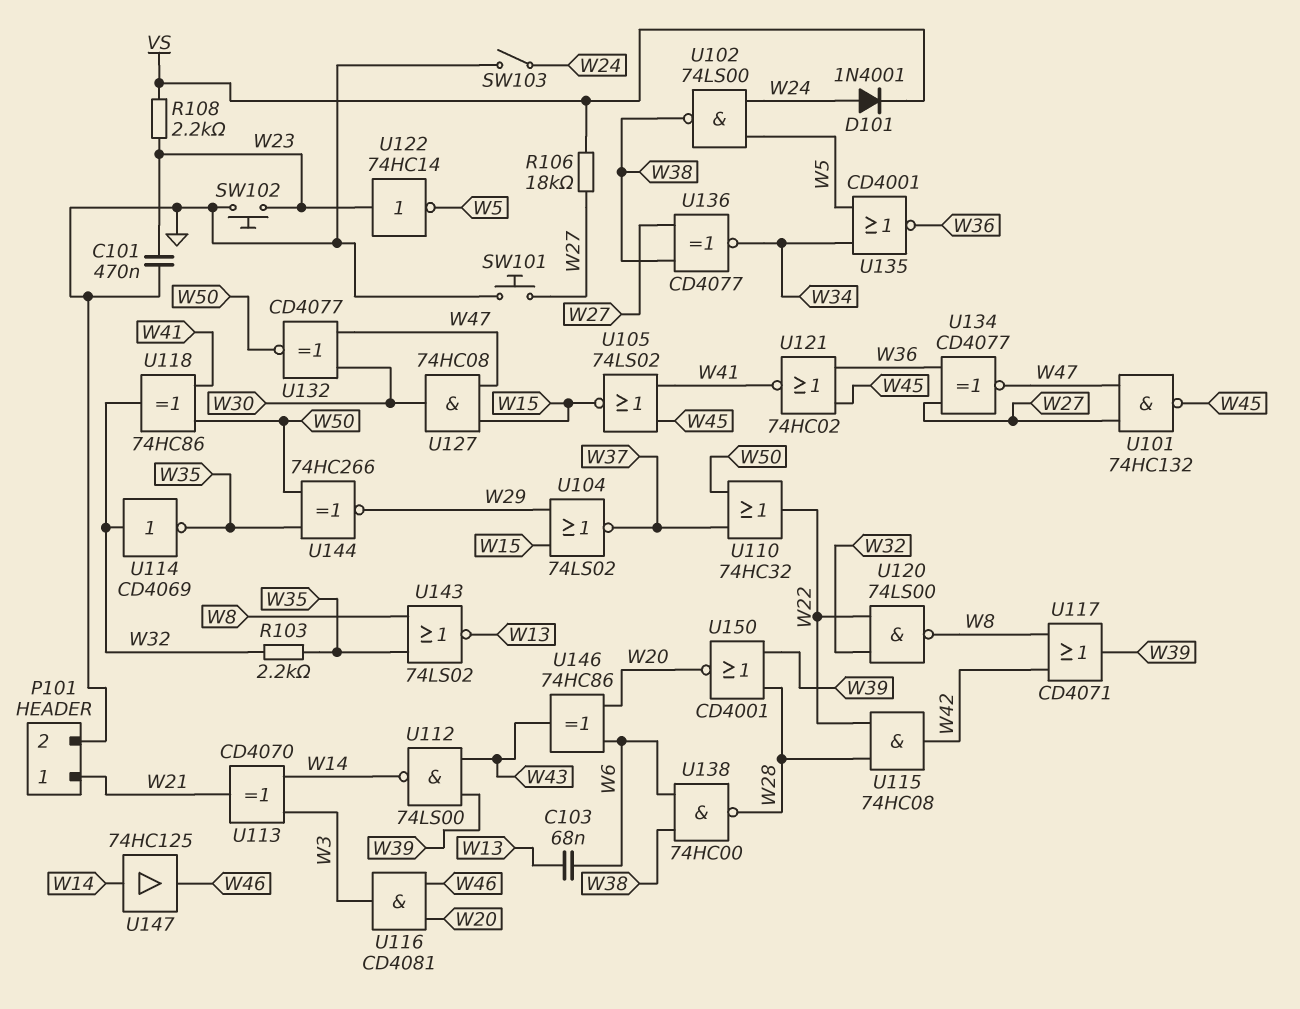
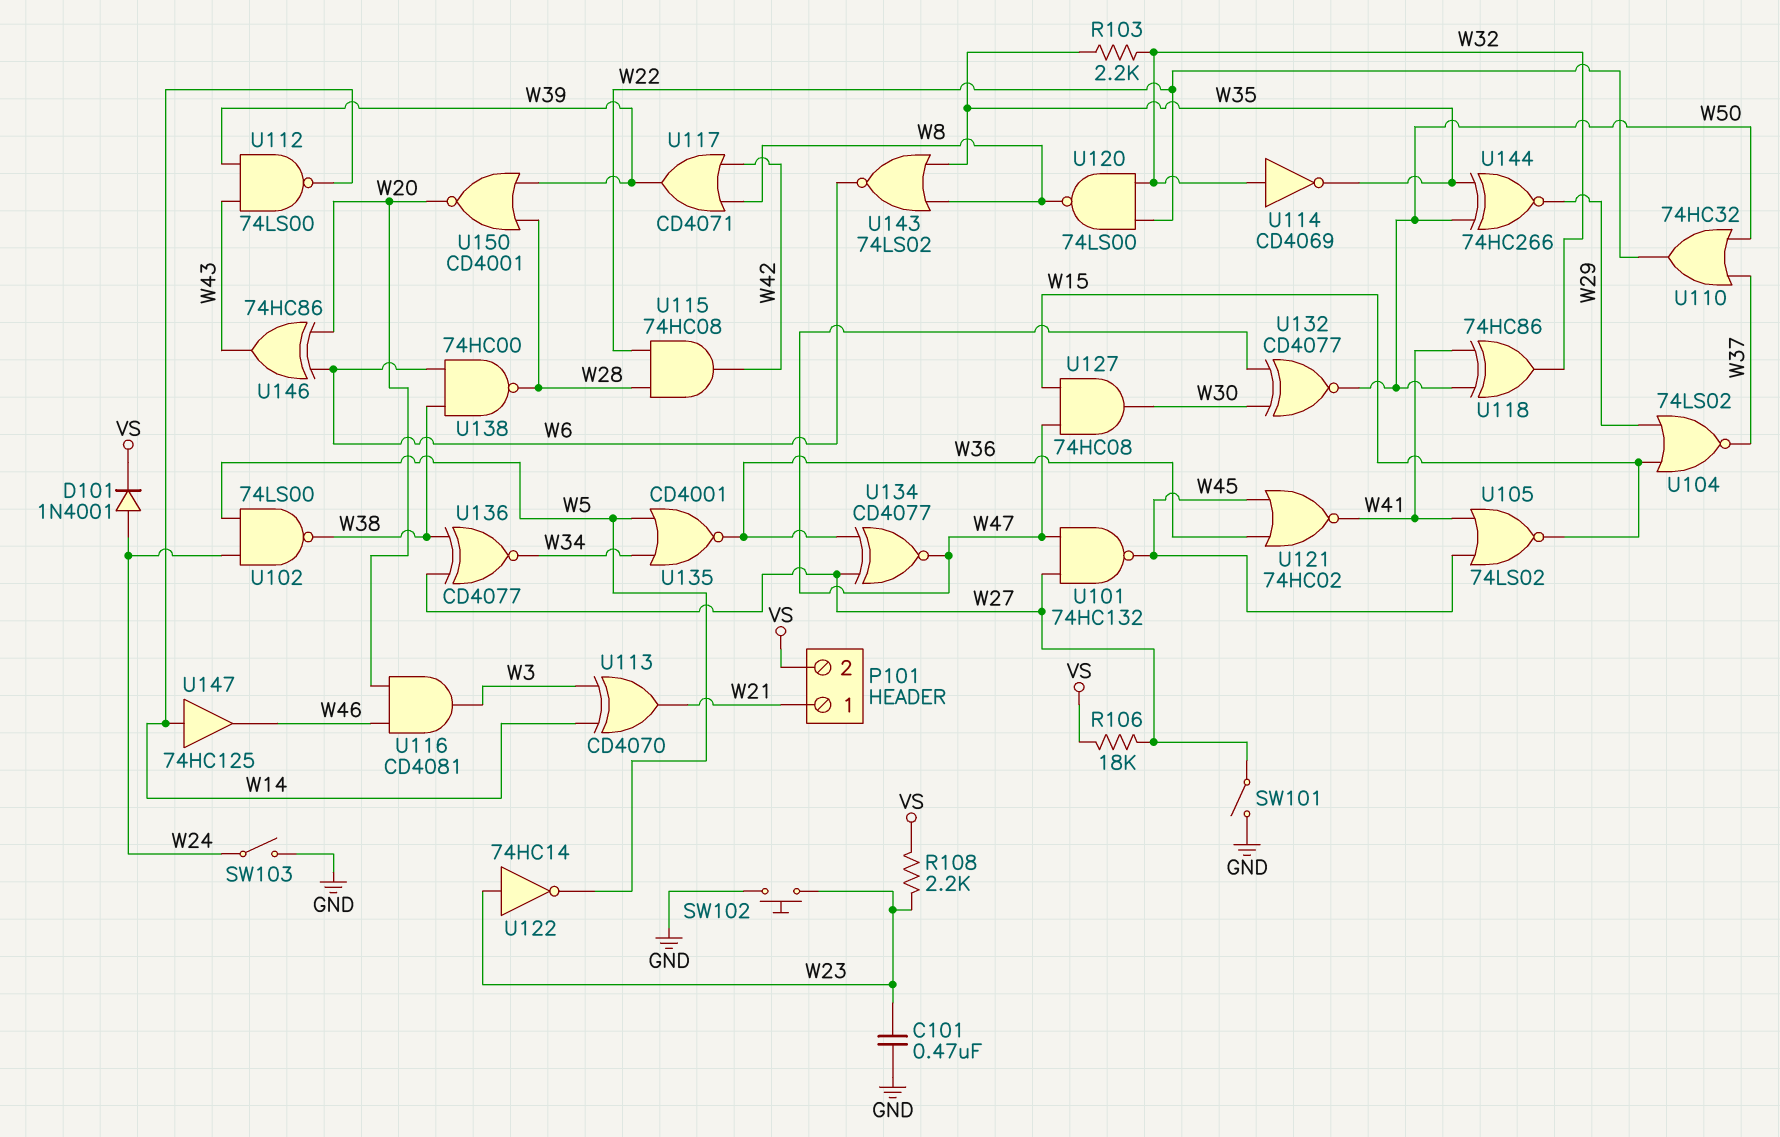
C103: 68nF (W6, W13) -> none
P101 pin 2: GND -> VS
SW101: button (GND, W27) -> switch (GND, W27)
U143: NOR 74LS02 (in W8, in W35, out W13) -> NOR 74LS02 (in W8, in W35, out W6)

